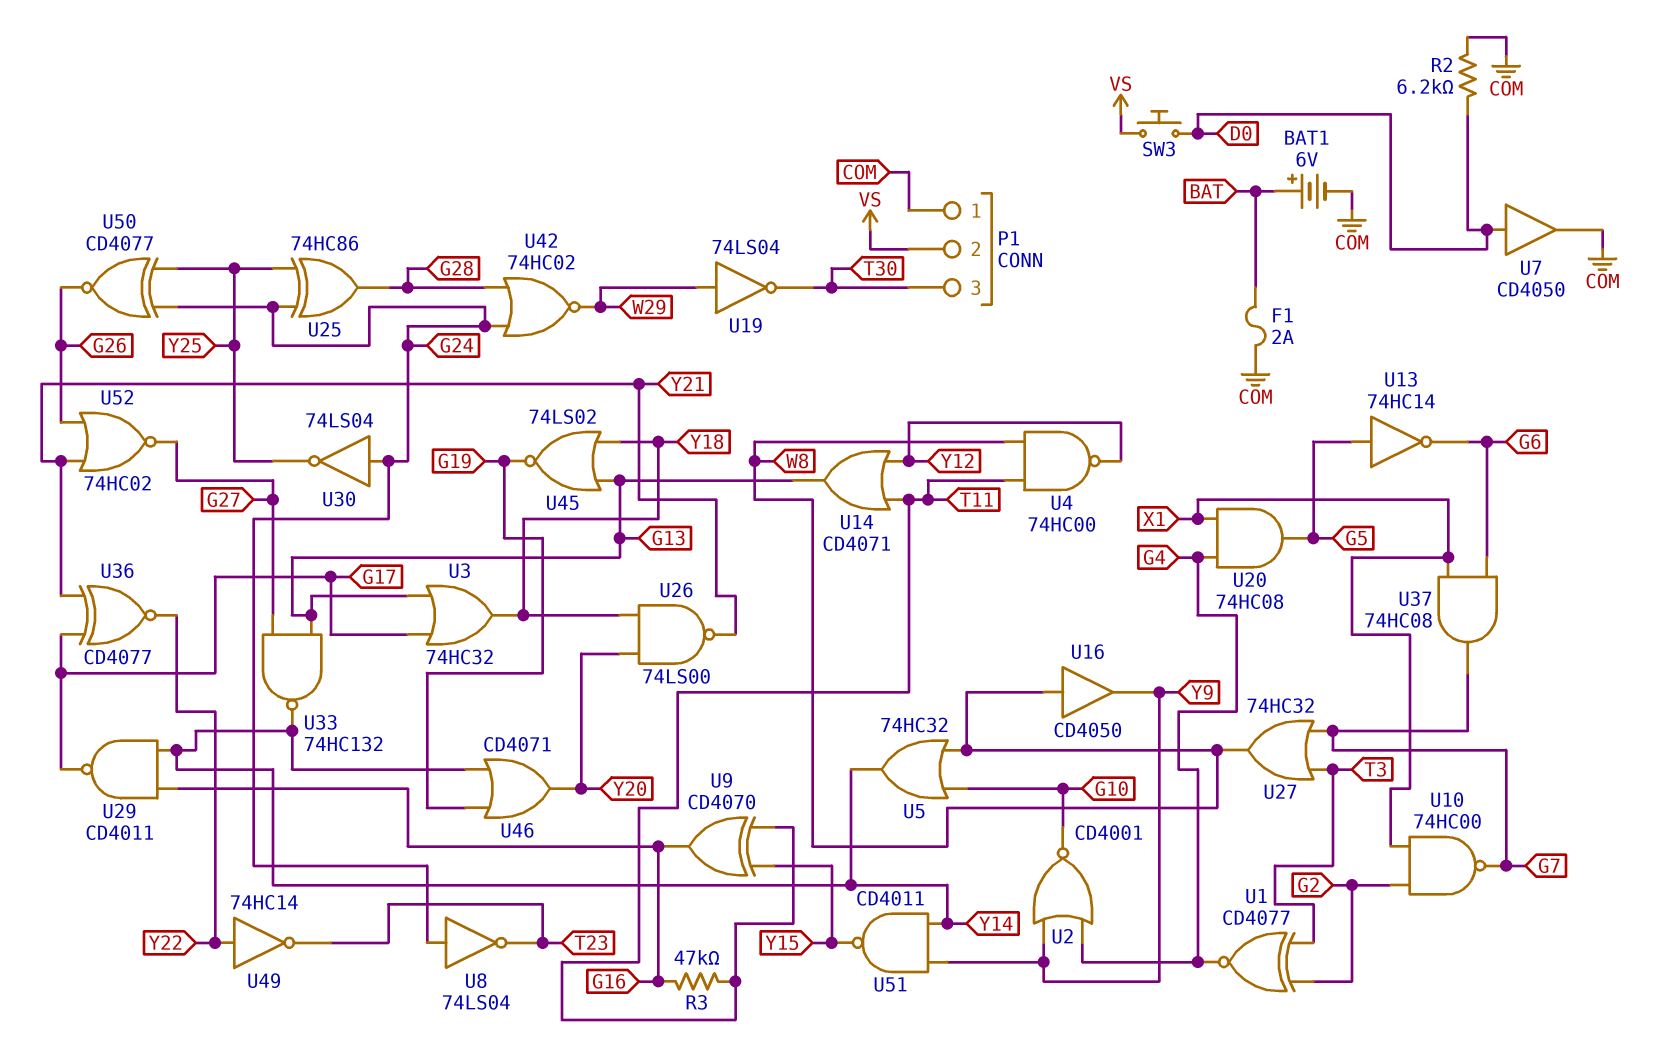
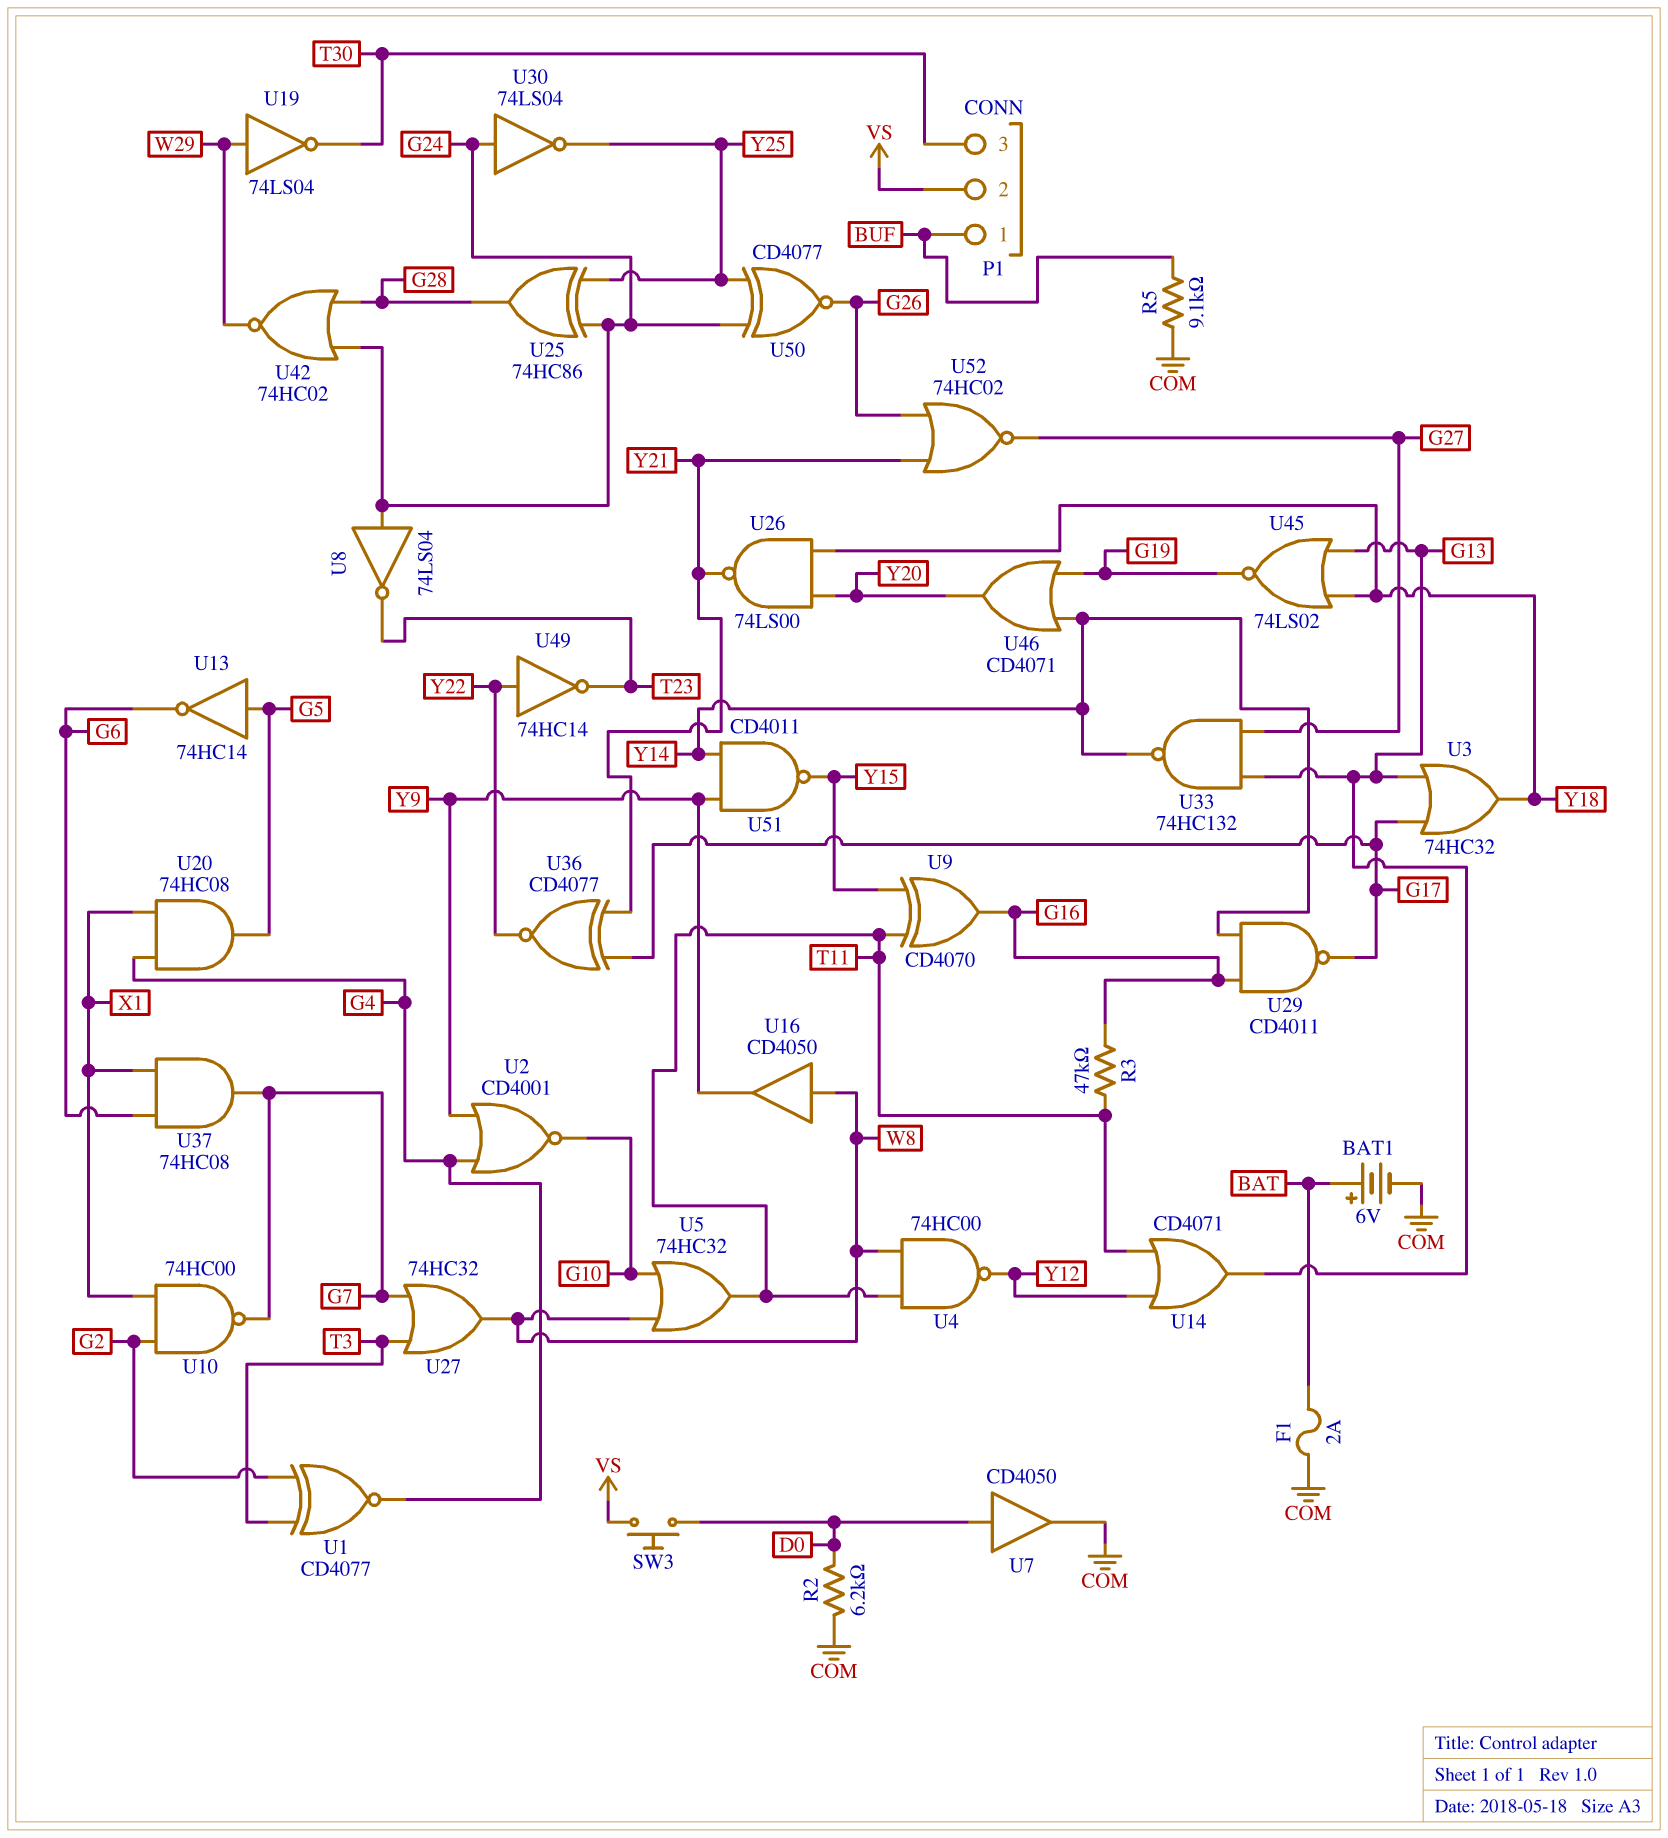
P1 pin 1: COM -> BUF
R5: none -> 9.1k (BUF, COM)
U5: OR 74HC32 (in G10, in W8, out Y14) -> OR 74HC32 (in G10, in W8, out T11)

